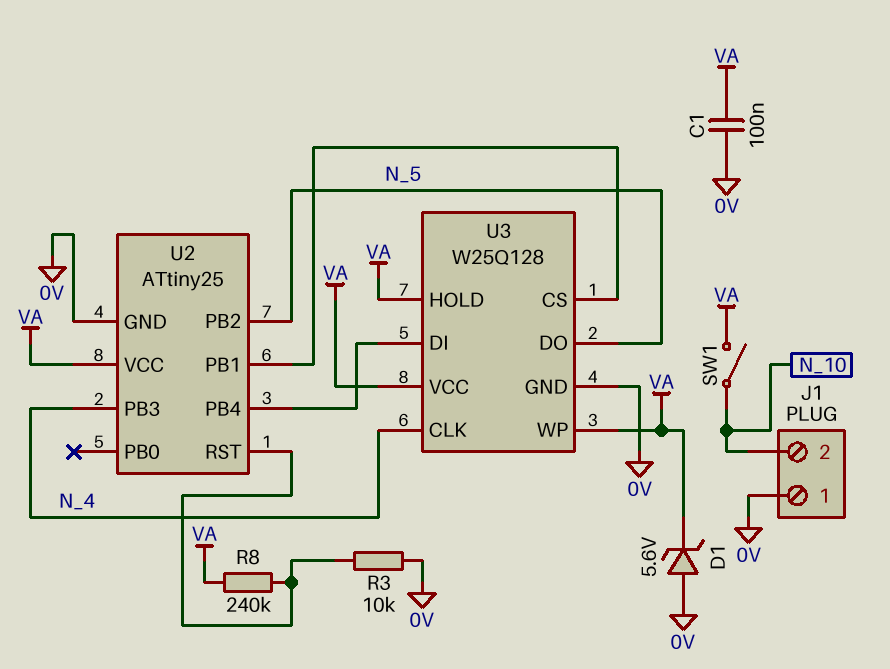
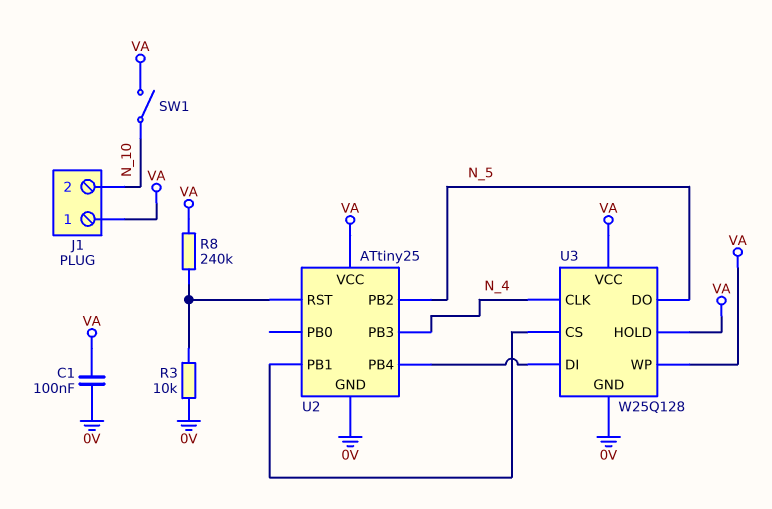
D1: zener 5.6V (A 0V, K VA) -> none
J1 pin 1: 0V -> VA

